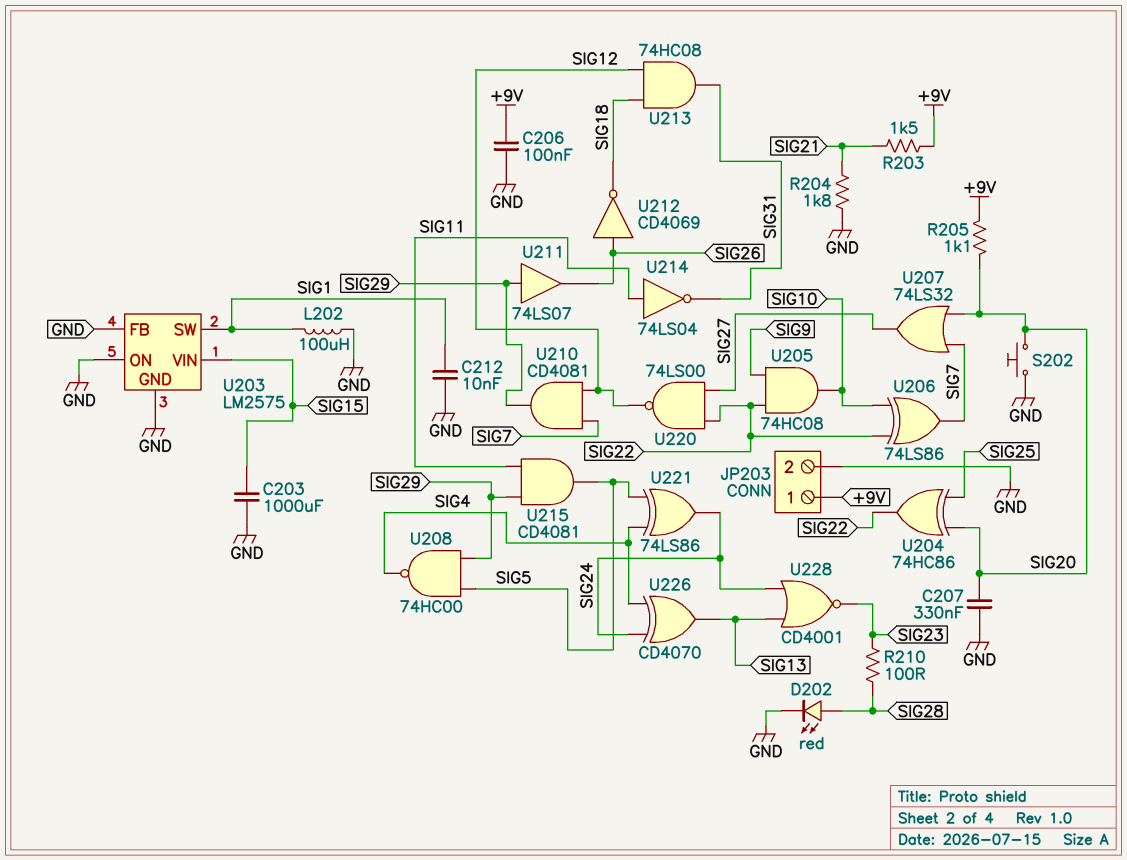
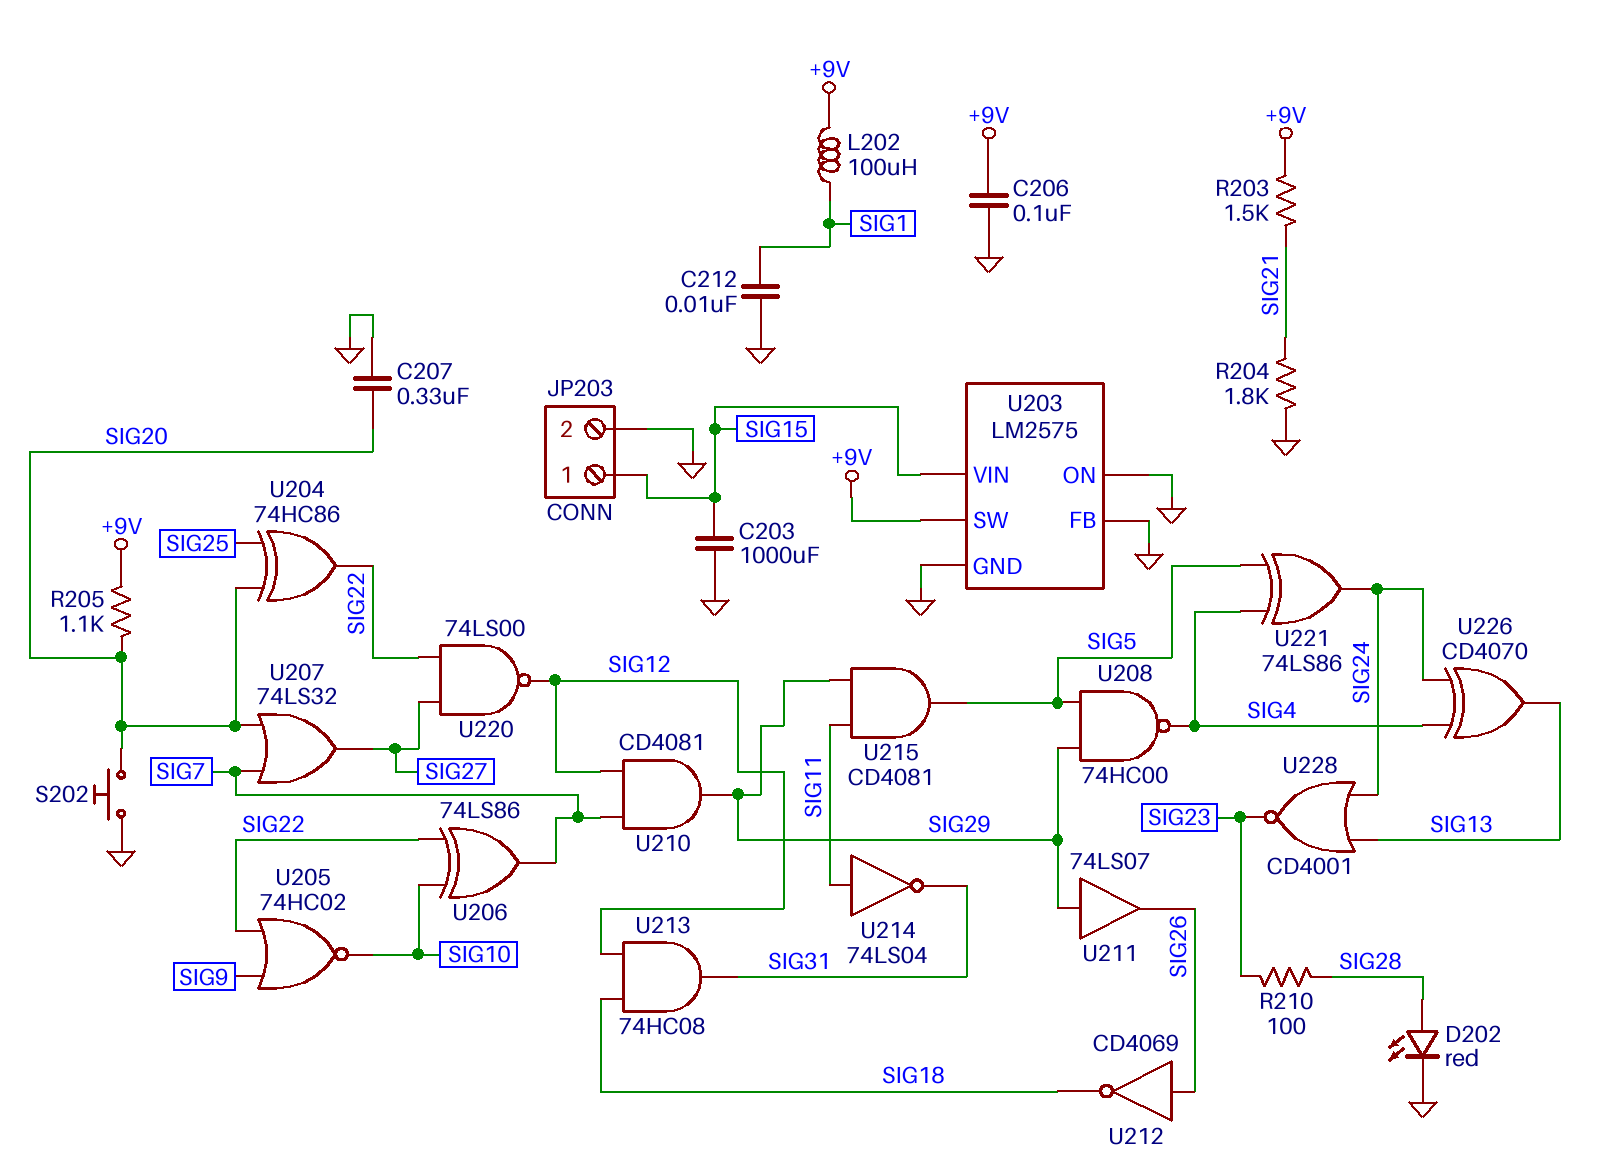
JP203 pin 1: +9V -> SIG15
L202: 100uH (GND, SIG1) -> 100uH (+9V, SIG1)
U203 pin SW: SIG1 -> +9V
U205: AND 74HC08 (in SIG9, in SIG22, out SIG10) -> NOR 74HC02 (in SIG9, in SIG22, out SIG10)

